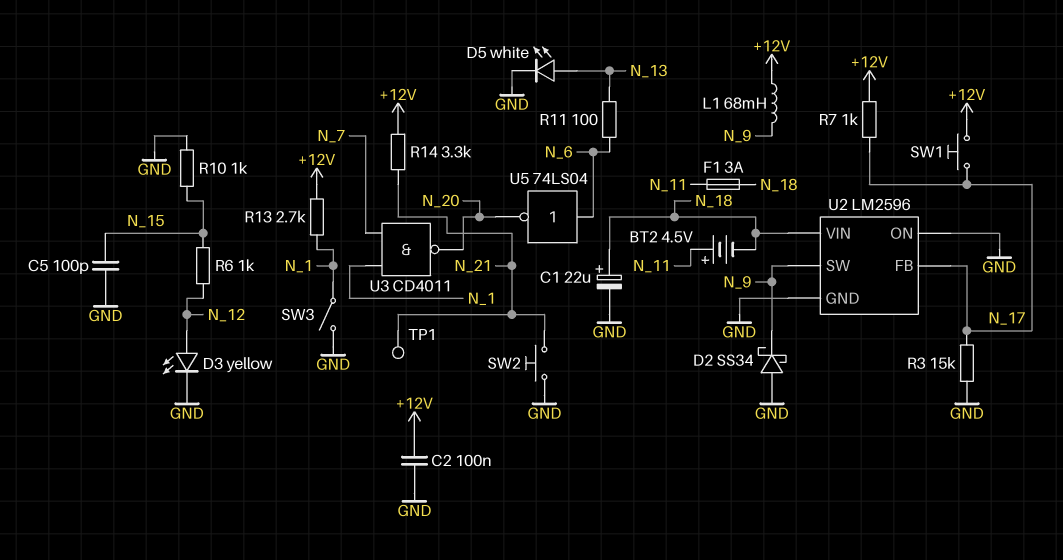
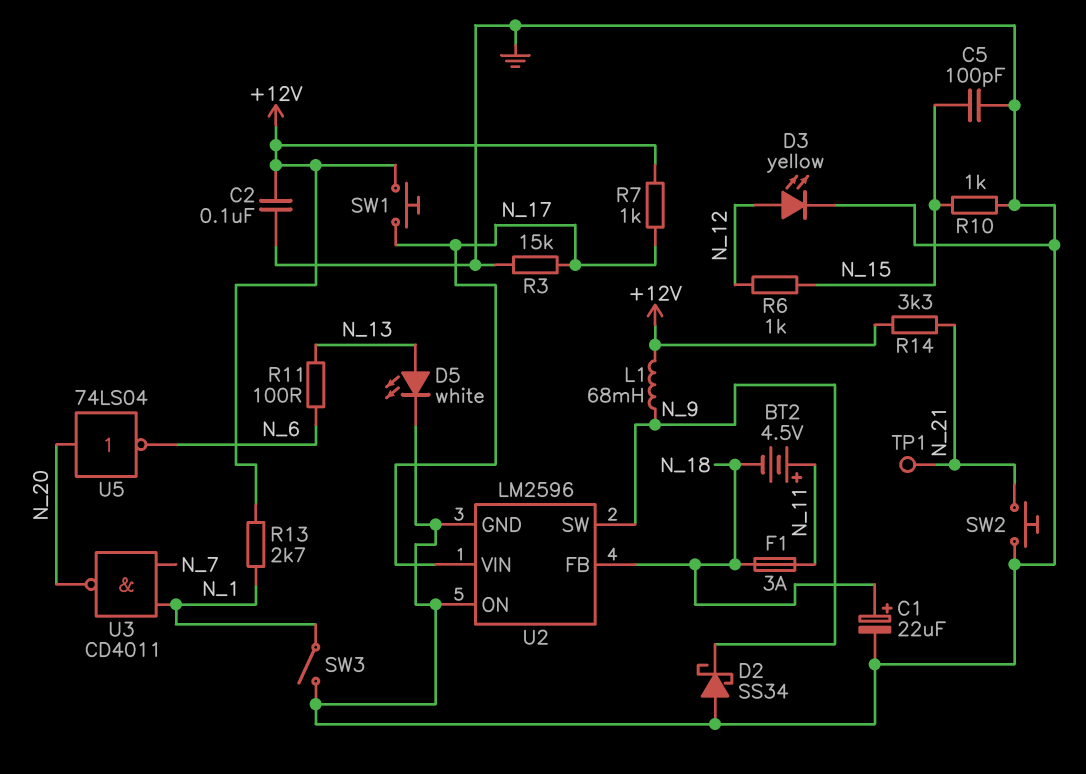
U2 pin FB: N_17 -> N_18
U2 pin VIN: N_18 -> N_17
U5: NOT 74LS04 (in N_6, out N_20) -> NOT 74LS04 (in N_20, out N_6)

